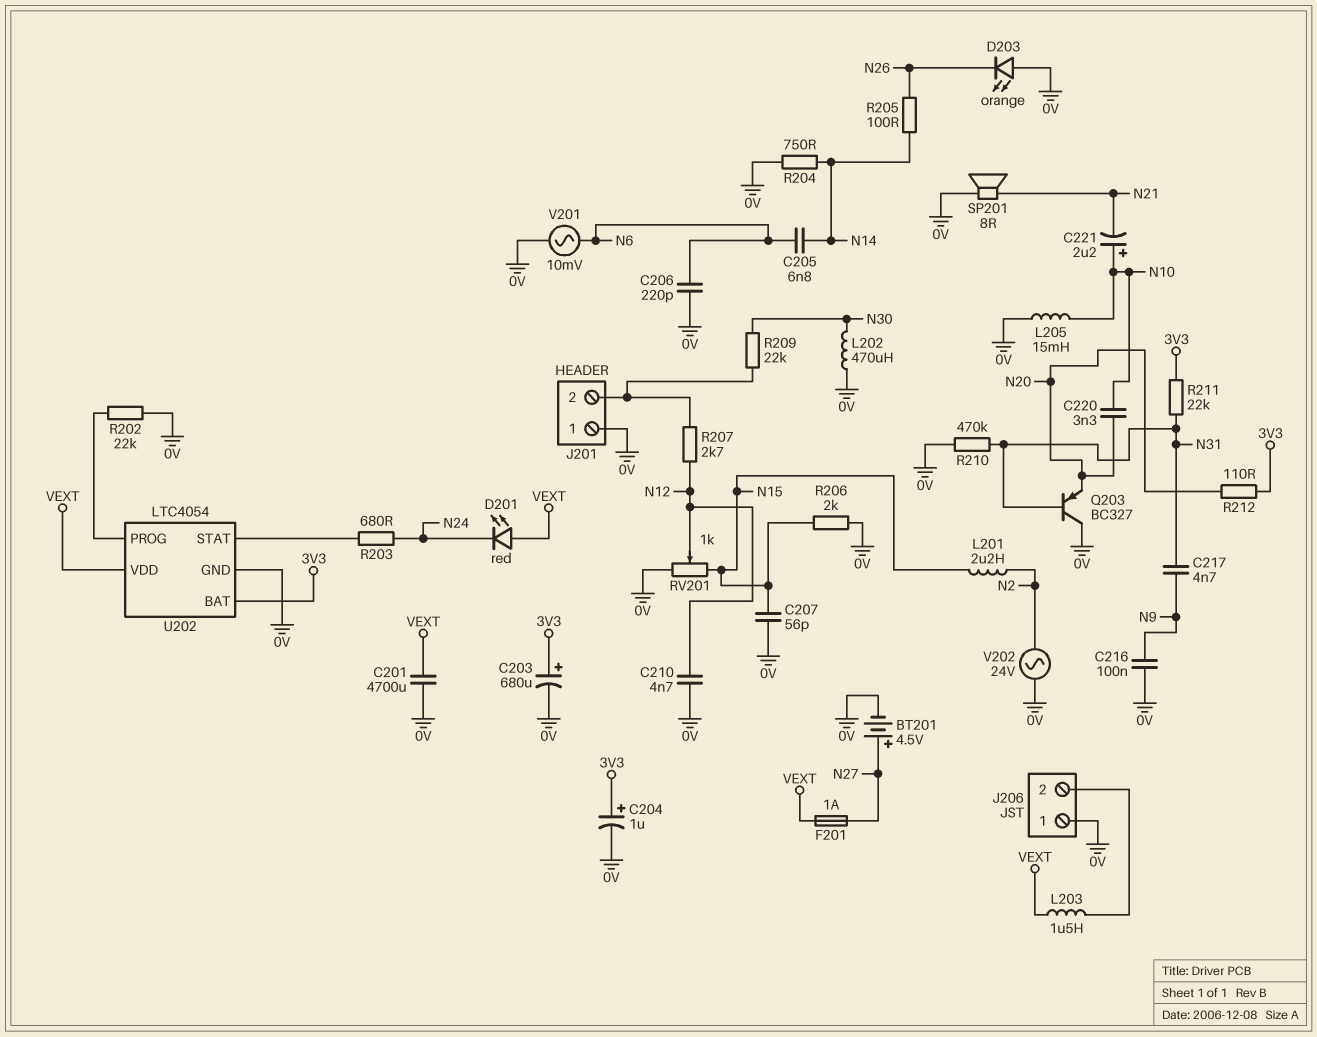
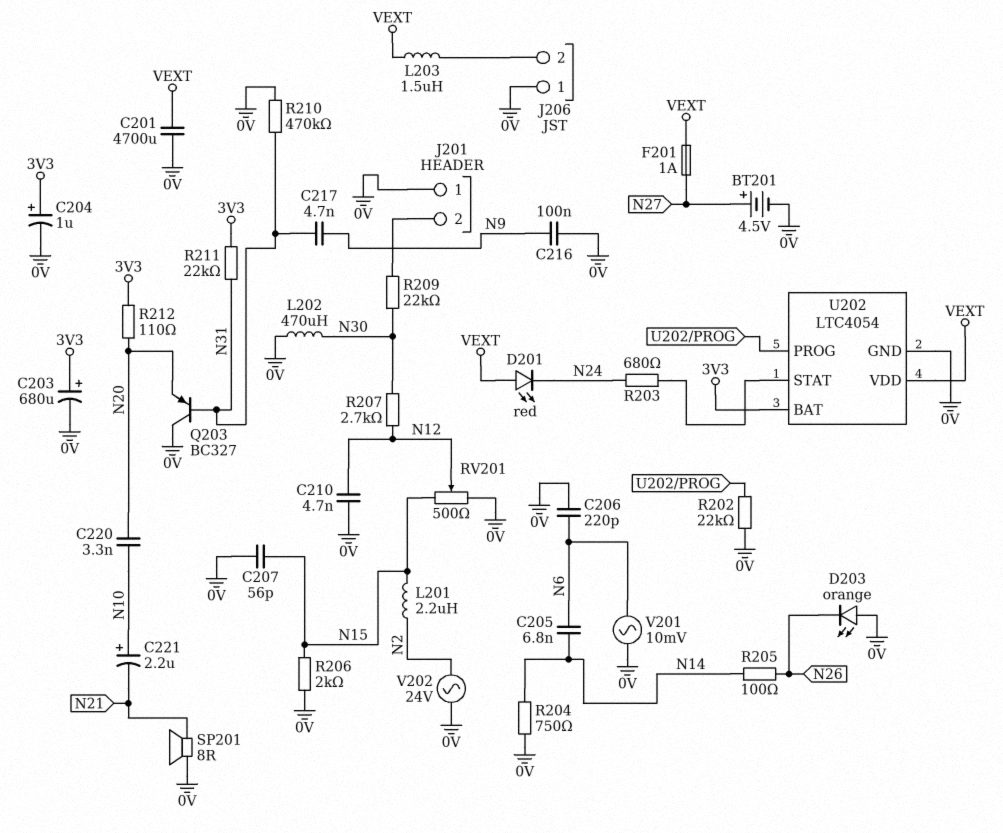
L205: 15mH (0V, N10) -> none
R207: 2.7k (J201/2, N12) -> 2.7k (N12, N30)
RV201: 1k (0V, N15, wiper N12) -> 500 (0V, N15, wiper N12)

